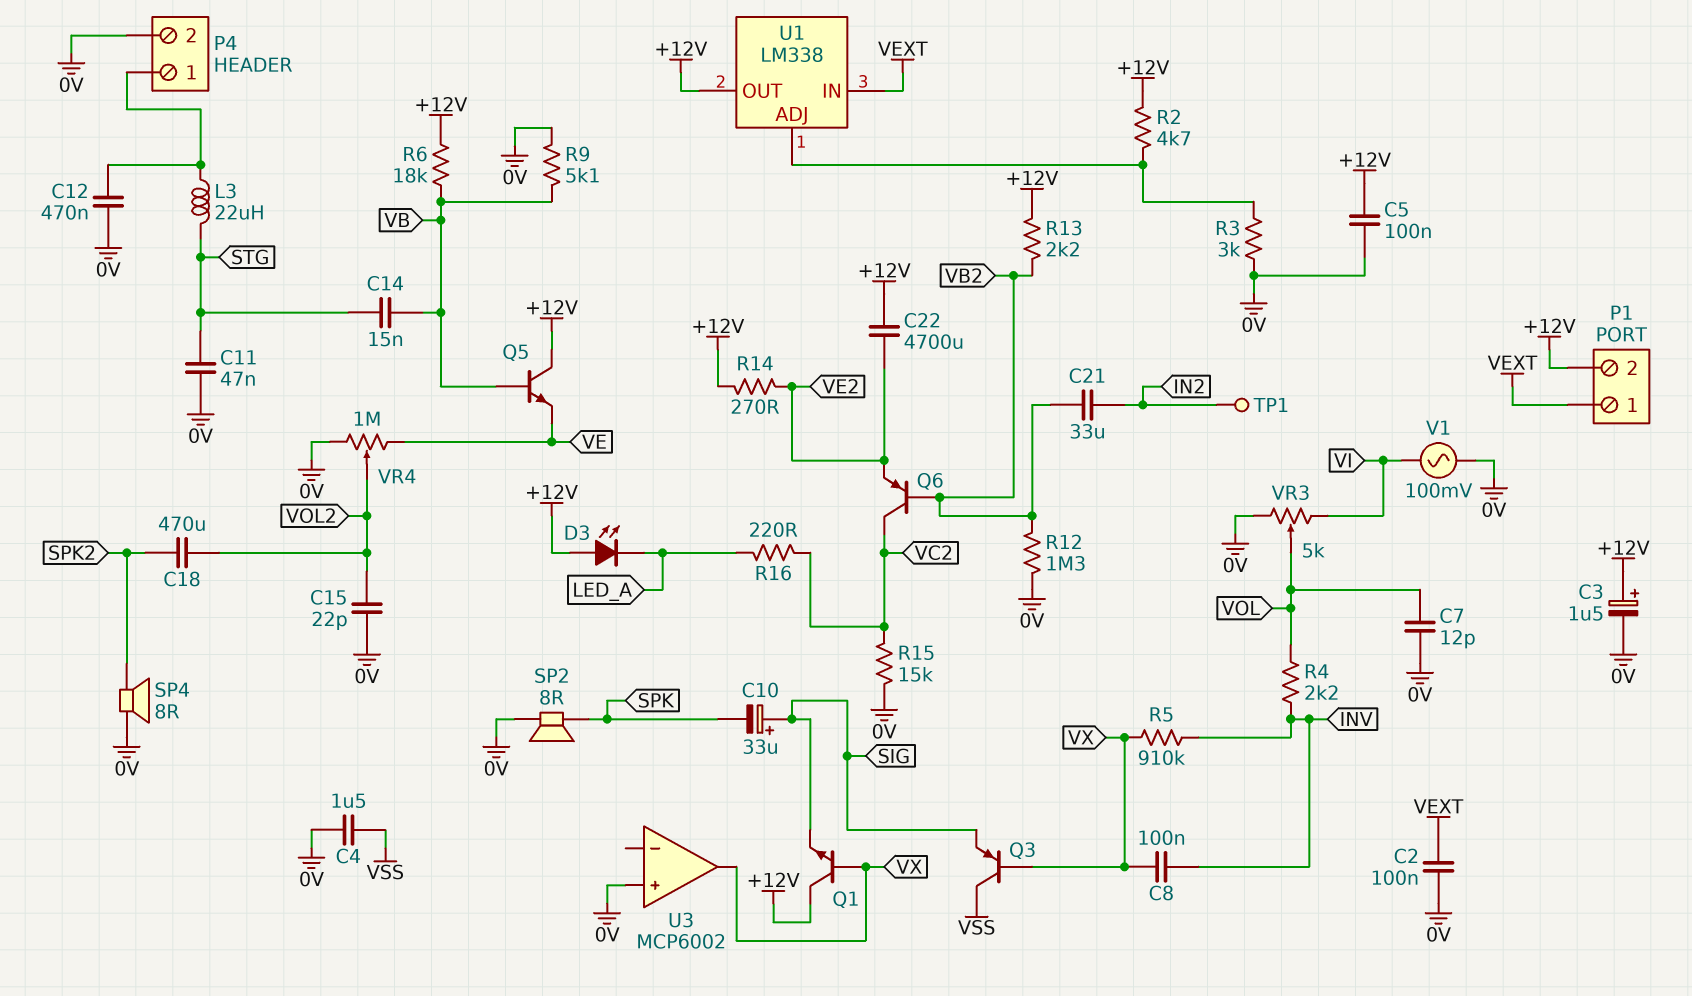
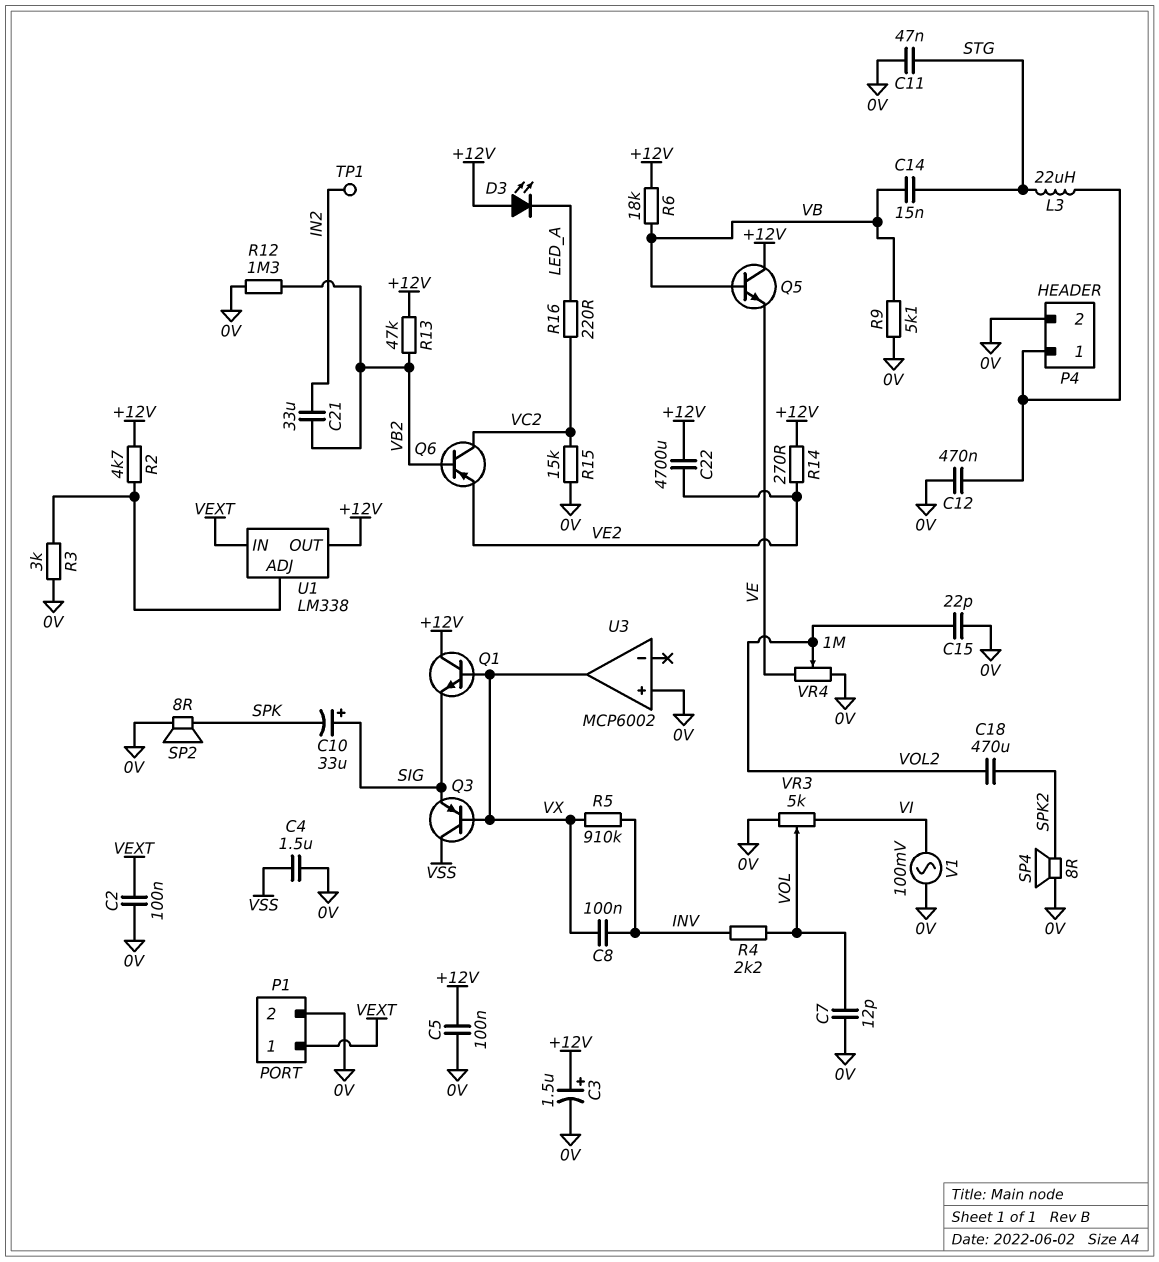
P1 pin 2: +12V -> 0V
R13: 2.2k (+12V, VB2) -> 47k (+12V, VB2)

